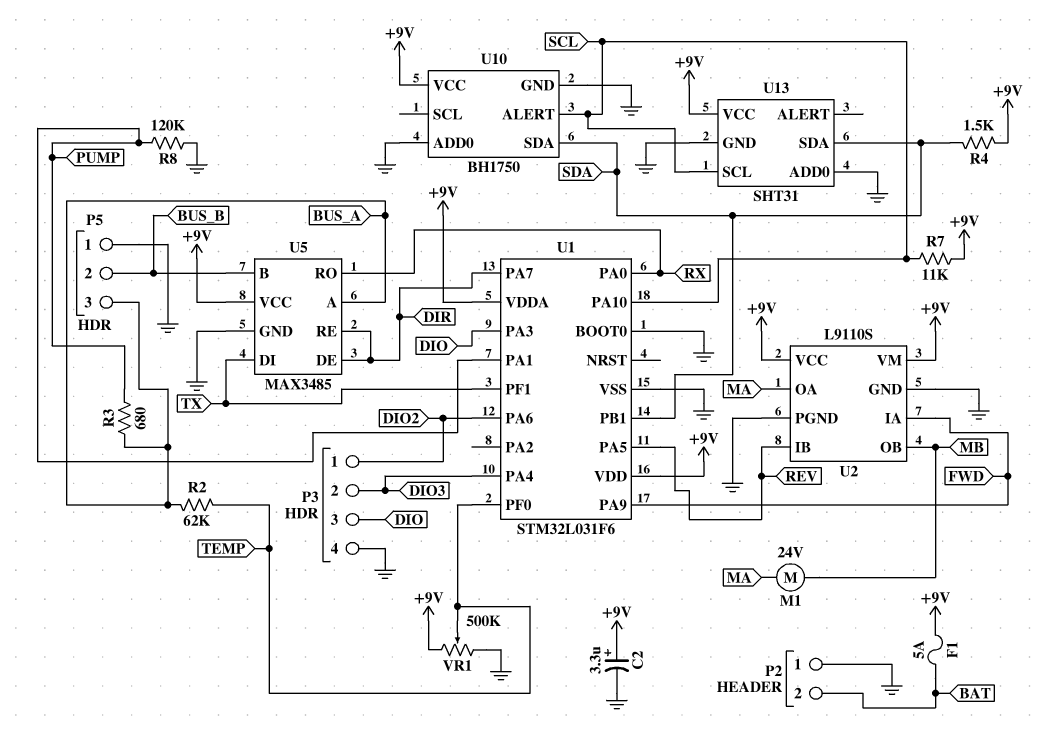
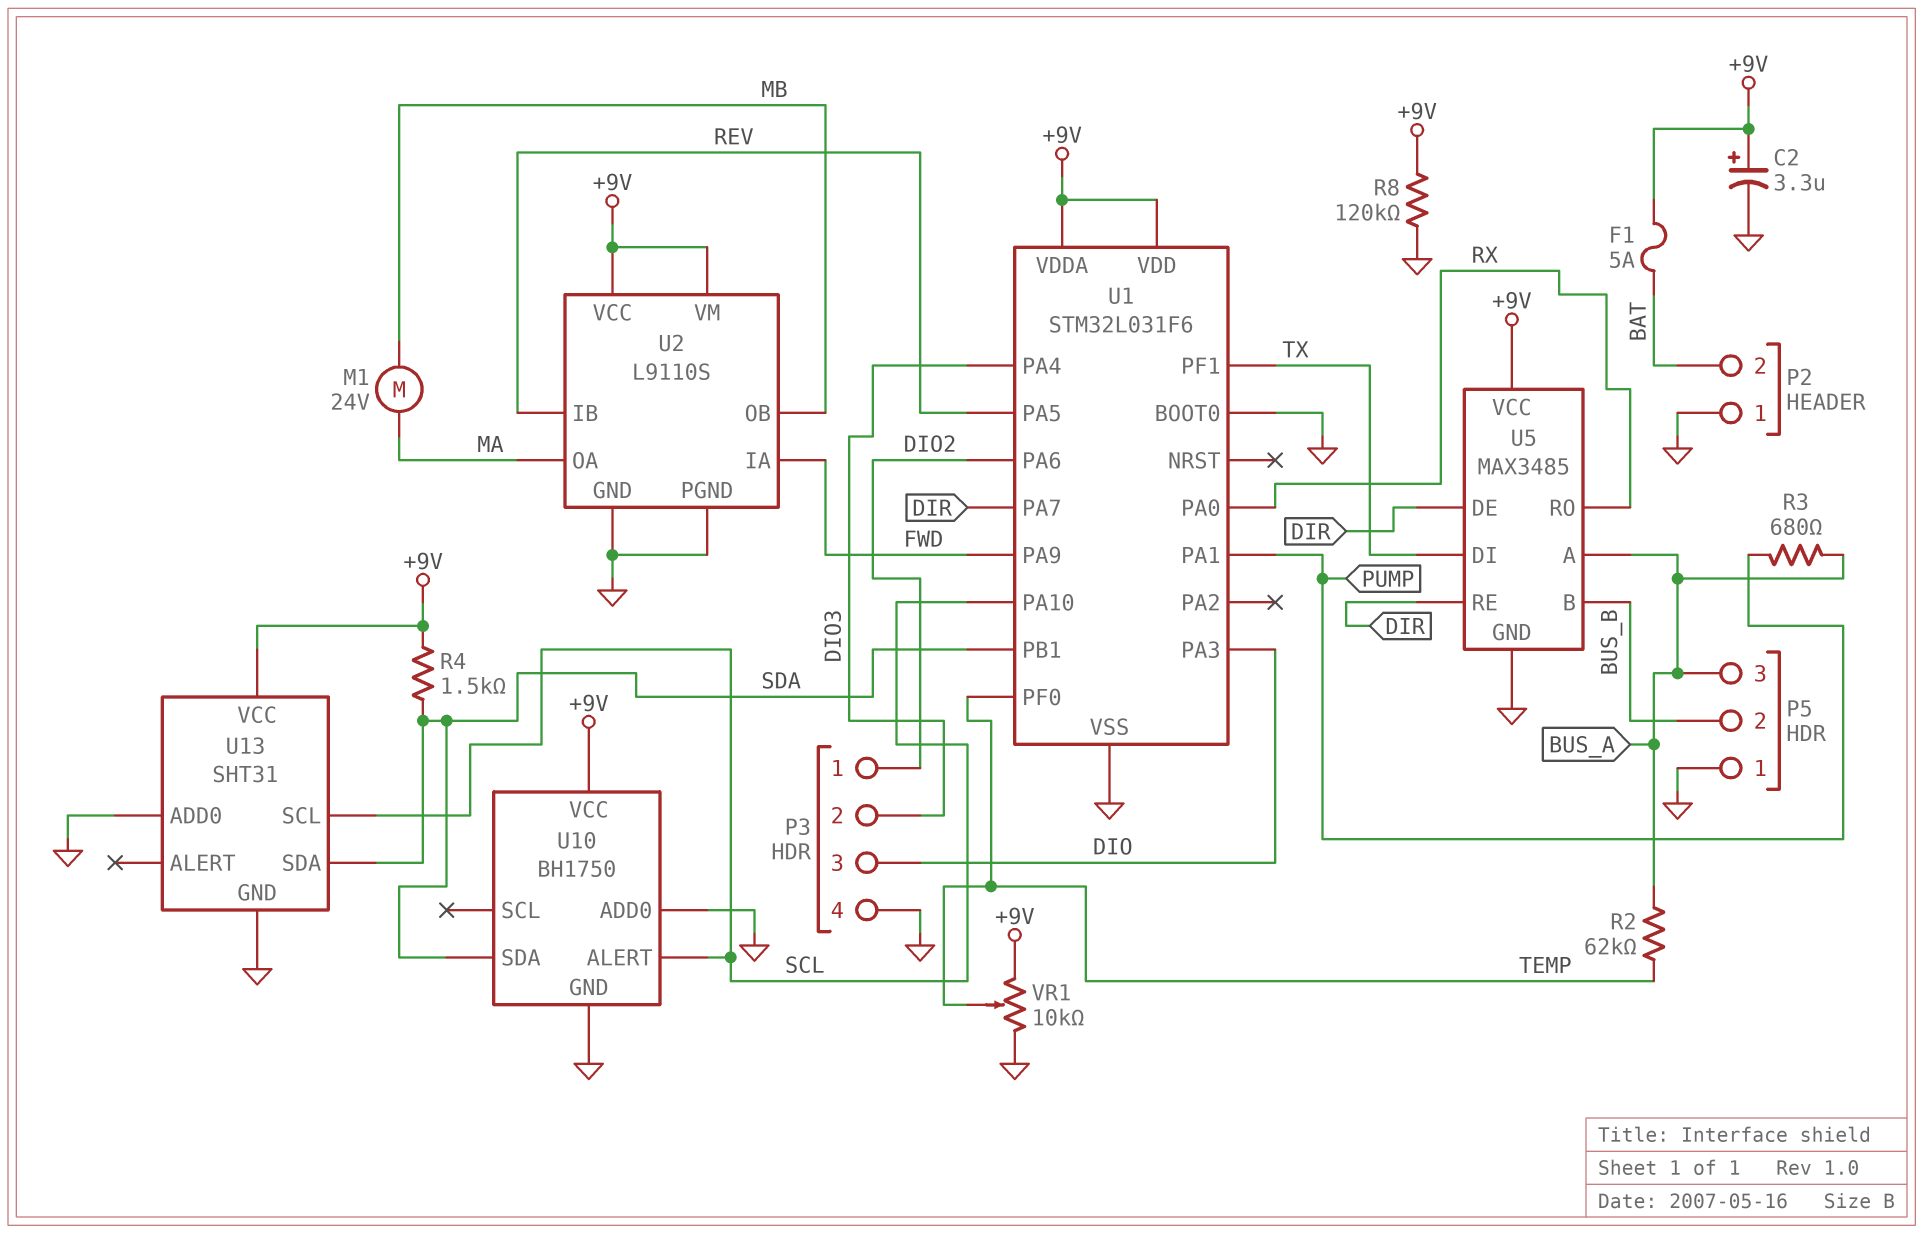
R7: 11k (+9V, SCL) -> none
R8: 120k (GND, PUMP) -> 120k (+9V, GND)
VR1: 500k (+9V, GND, wiper TEMP) -> 10k (+9V, GND, wiper TEMP)

